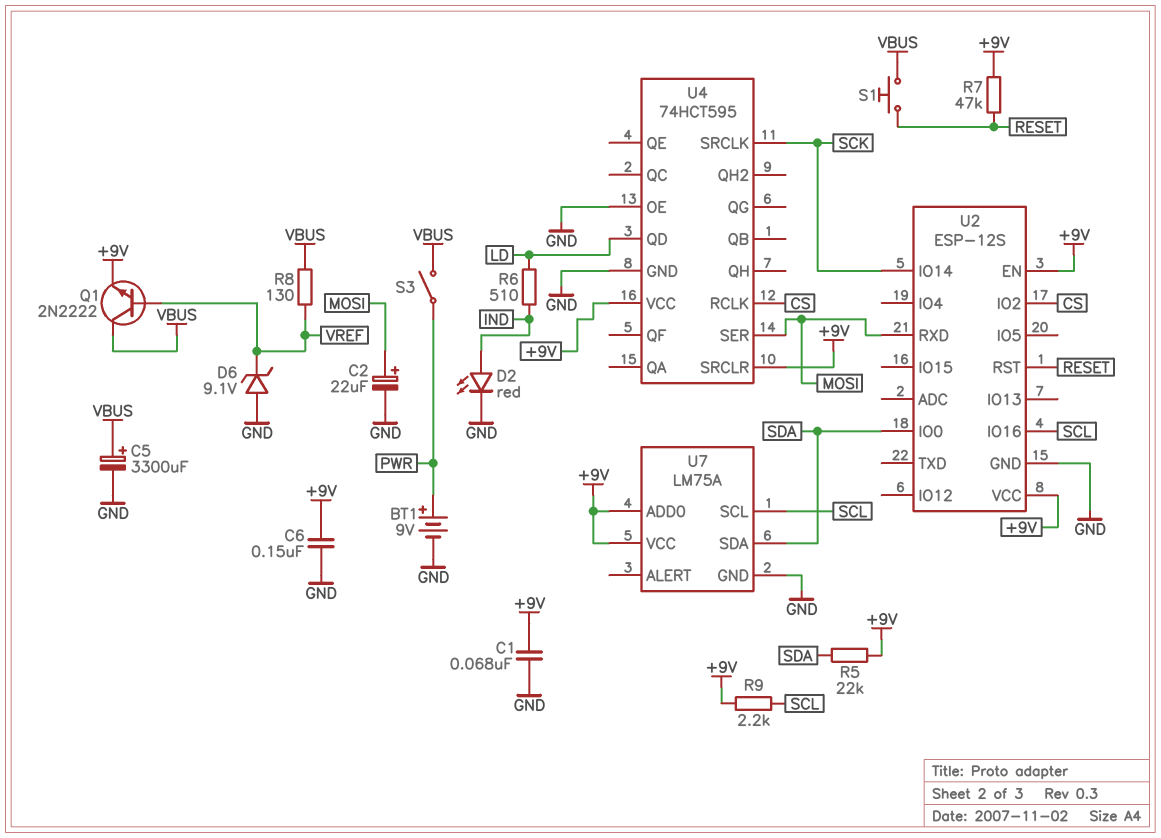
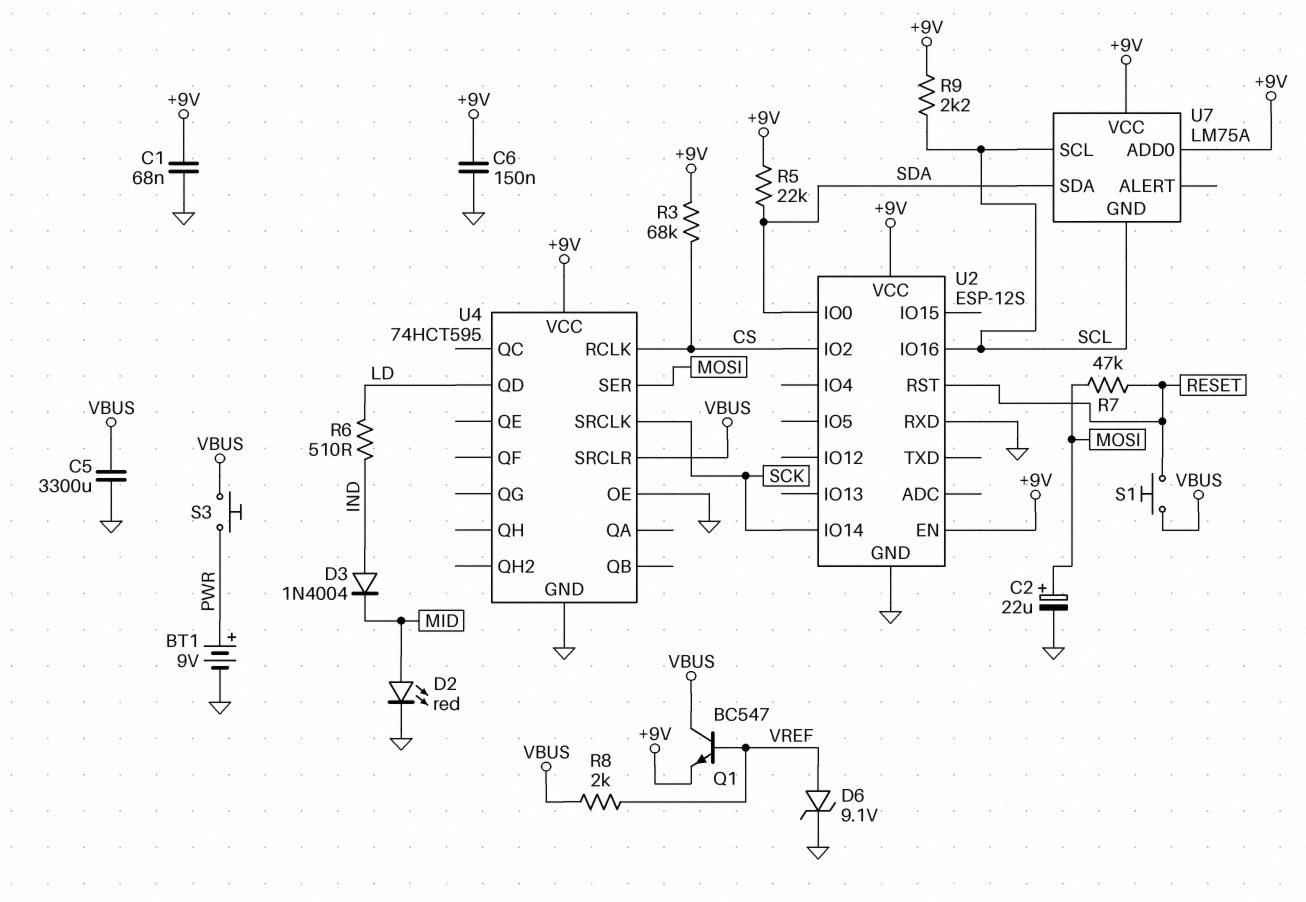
C5: 3300uF (plus VBUS, minus GND) -> 3300uF (GND, VBUS)
D2: LED red (A IND, K GND) -> LED red (A MID, K GND)
D3: none -> diode 1N4004 (A IND, K MID)
D6: zener 9.1V (A GND, K VREF) -> zener 9.1V (A VREF, K GND)
Q1: NPN 2N2222 (B VREF, C VBUS, E +9V) -> NPN BC547 (B VREF, C VBUS, E +9V)
R3: none -> 68k (+9V, CS)
R7: 47k (+9V, RESET) -> 47k (MOSI, RESET)
R8: 130 (VBUS, VREF) -> 2k (VBUS, VREF)
S3: switch (PWR, VBUS) -> button (PWR, VBUS)
U2 pin RXD: MOSI -> GND
U4 pin SRCLR: +9V -> VBUS
U7 pin GND: GND -> SCL

